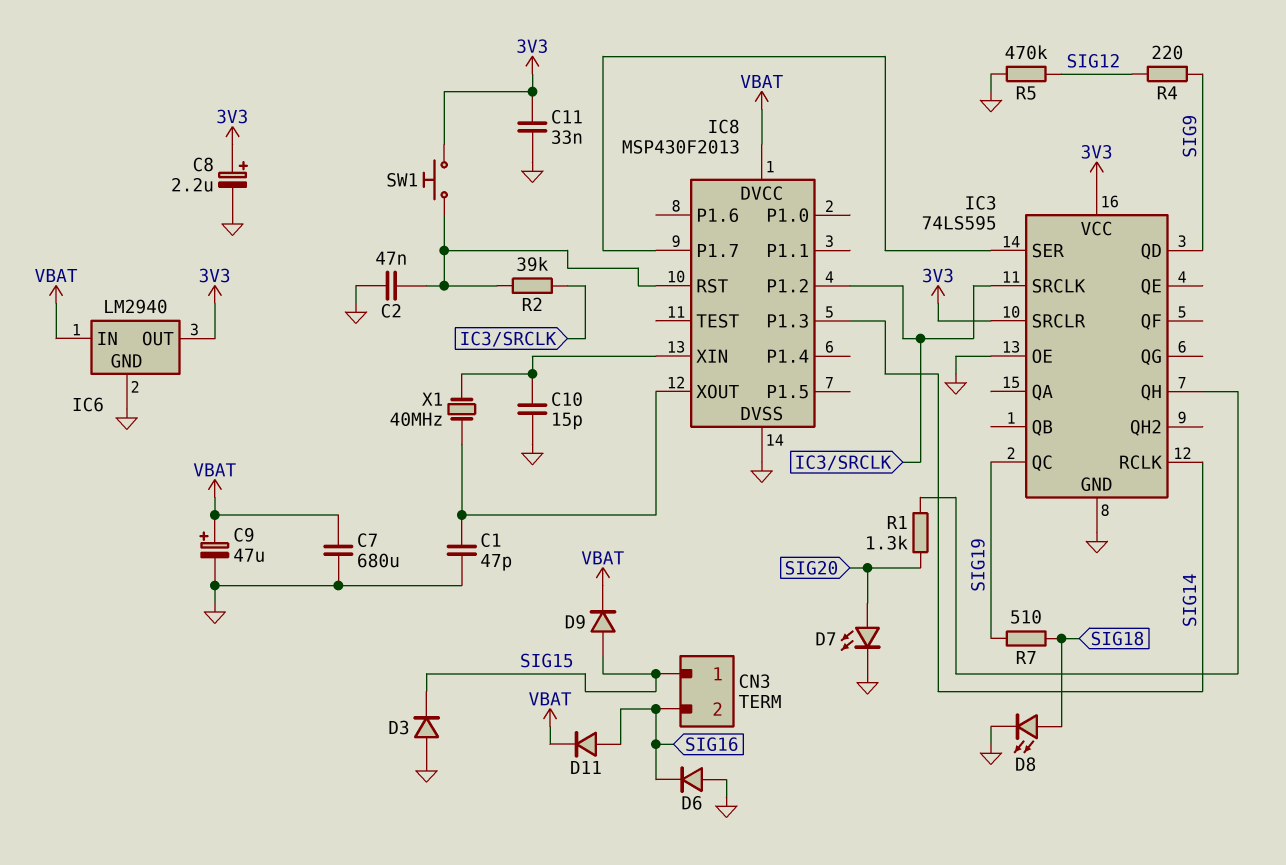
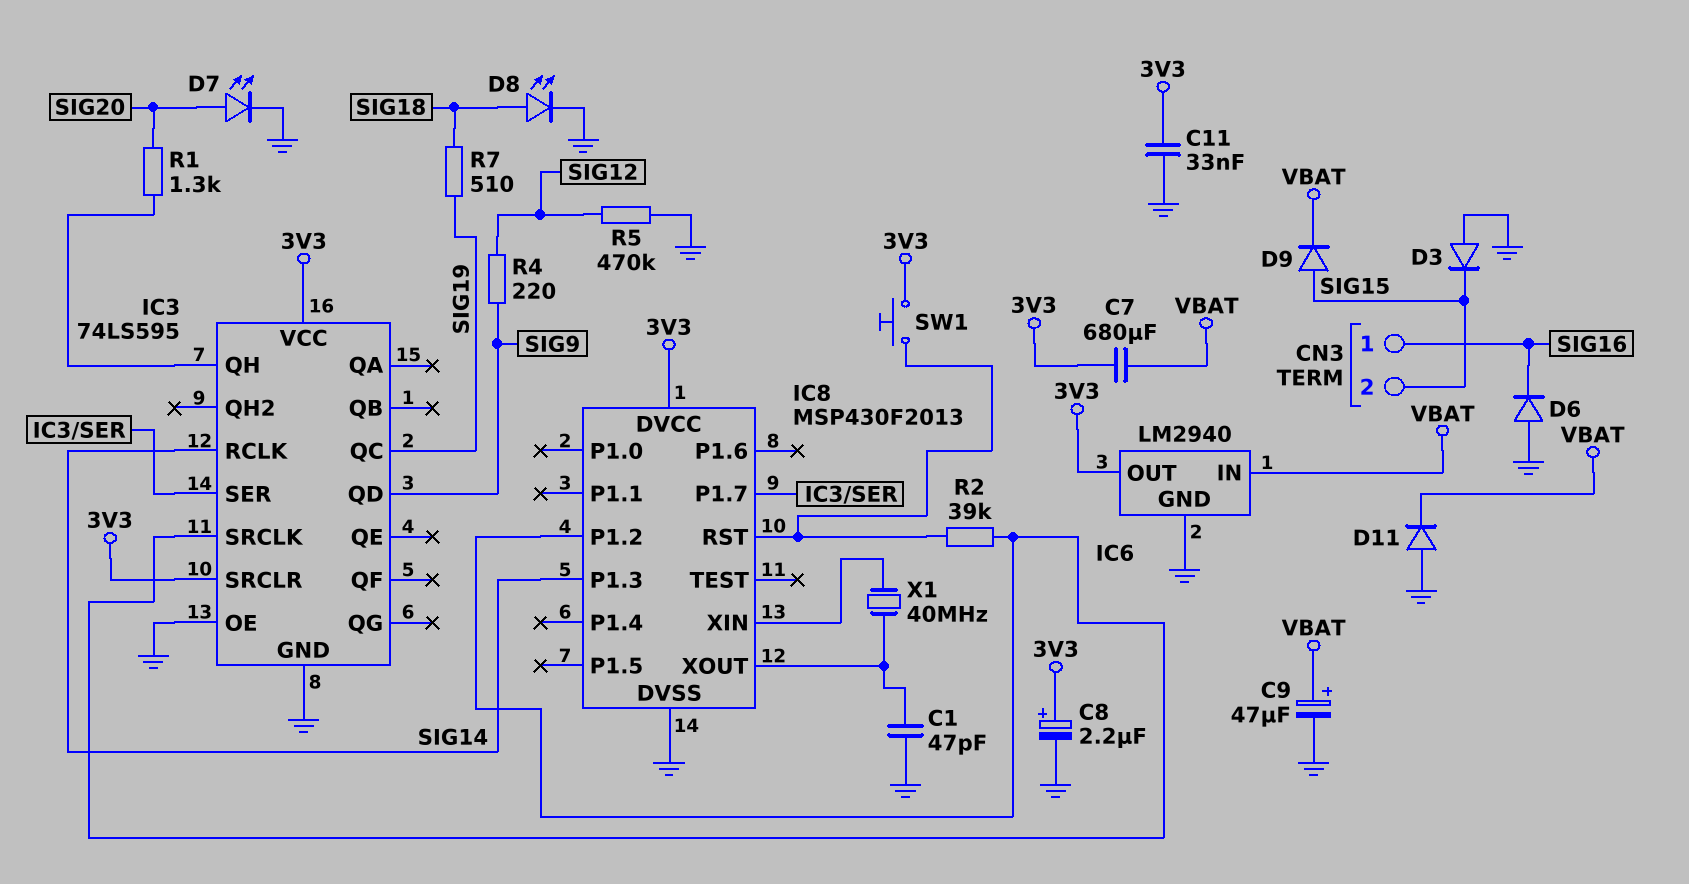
C2: 47nF (GND, IC8/RST) -> none
C7: 680uF (GND, VBAT) -> 680uF (3V3, VBAT)
C10: 15pF (GND, IC8/XIN) -> none
CN3 pin 1: SIG15 -> SIG16
CN3 pin 2: SIG16 -> SIG15
D11: diode (A SIG16, K VBAT) -> diode (A GND, K VBAT)
IC8 pin DVCC: VBAT -> 3V3

